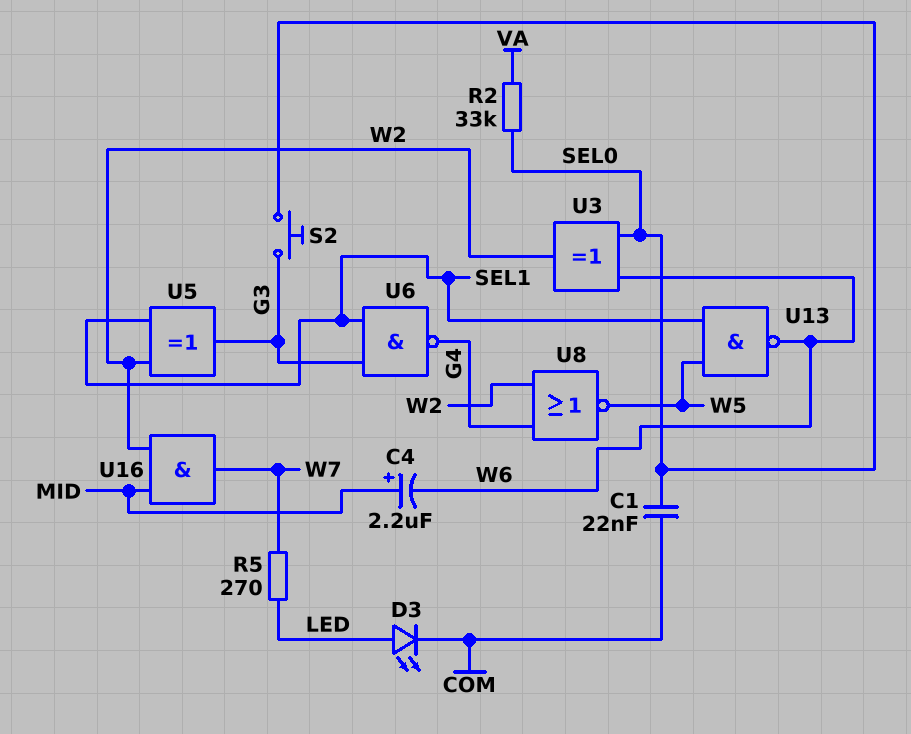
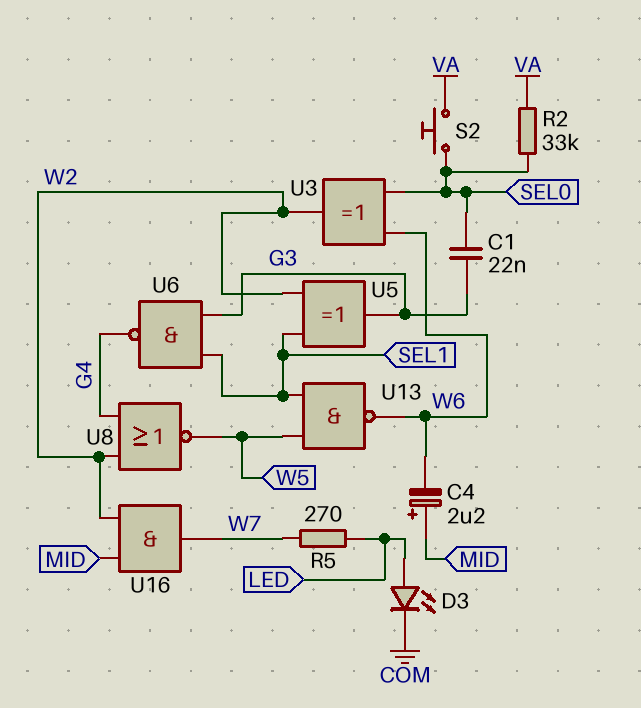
C1: 22nF (COM, SEL0) -> 22nF (G3, SEL0)
S2: button (G3, SEL0) -> button (SEL0, VA)

